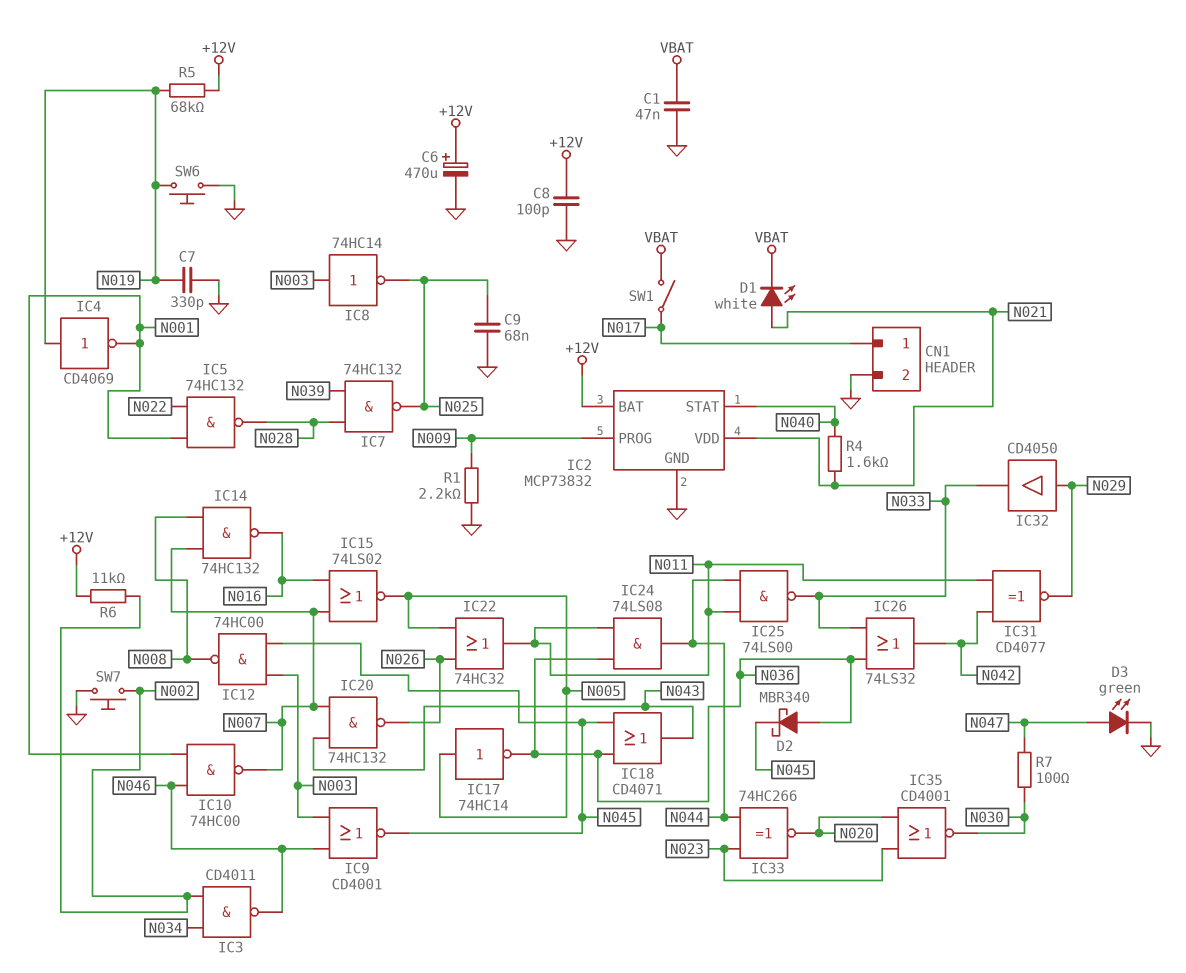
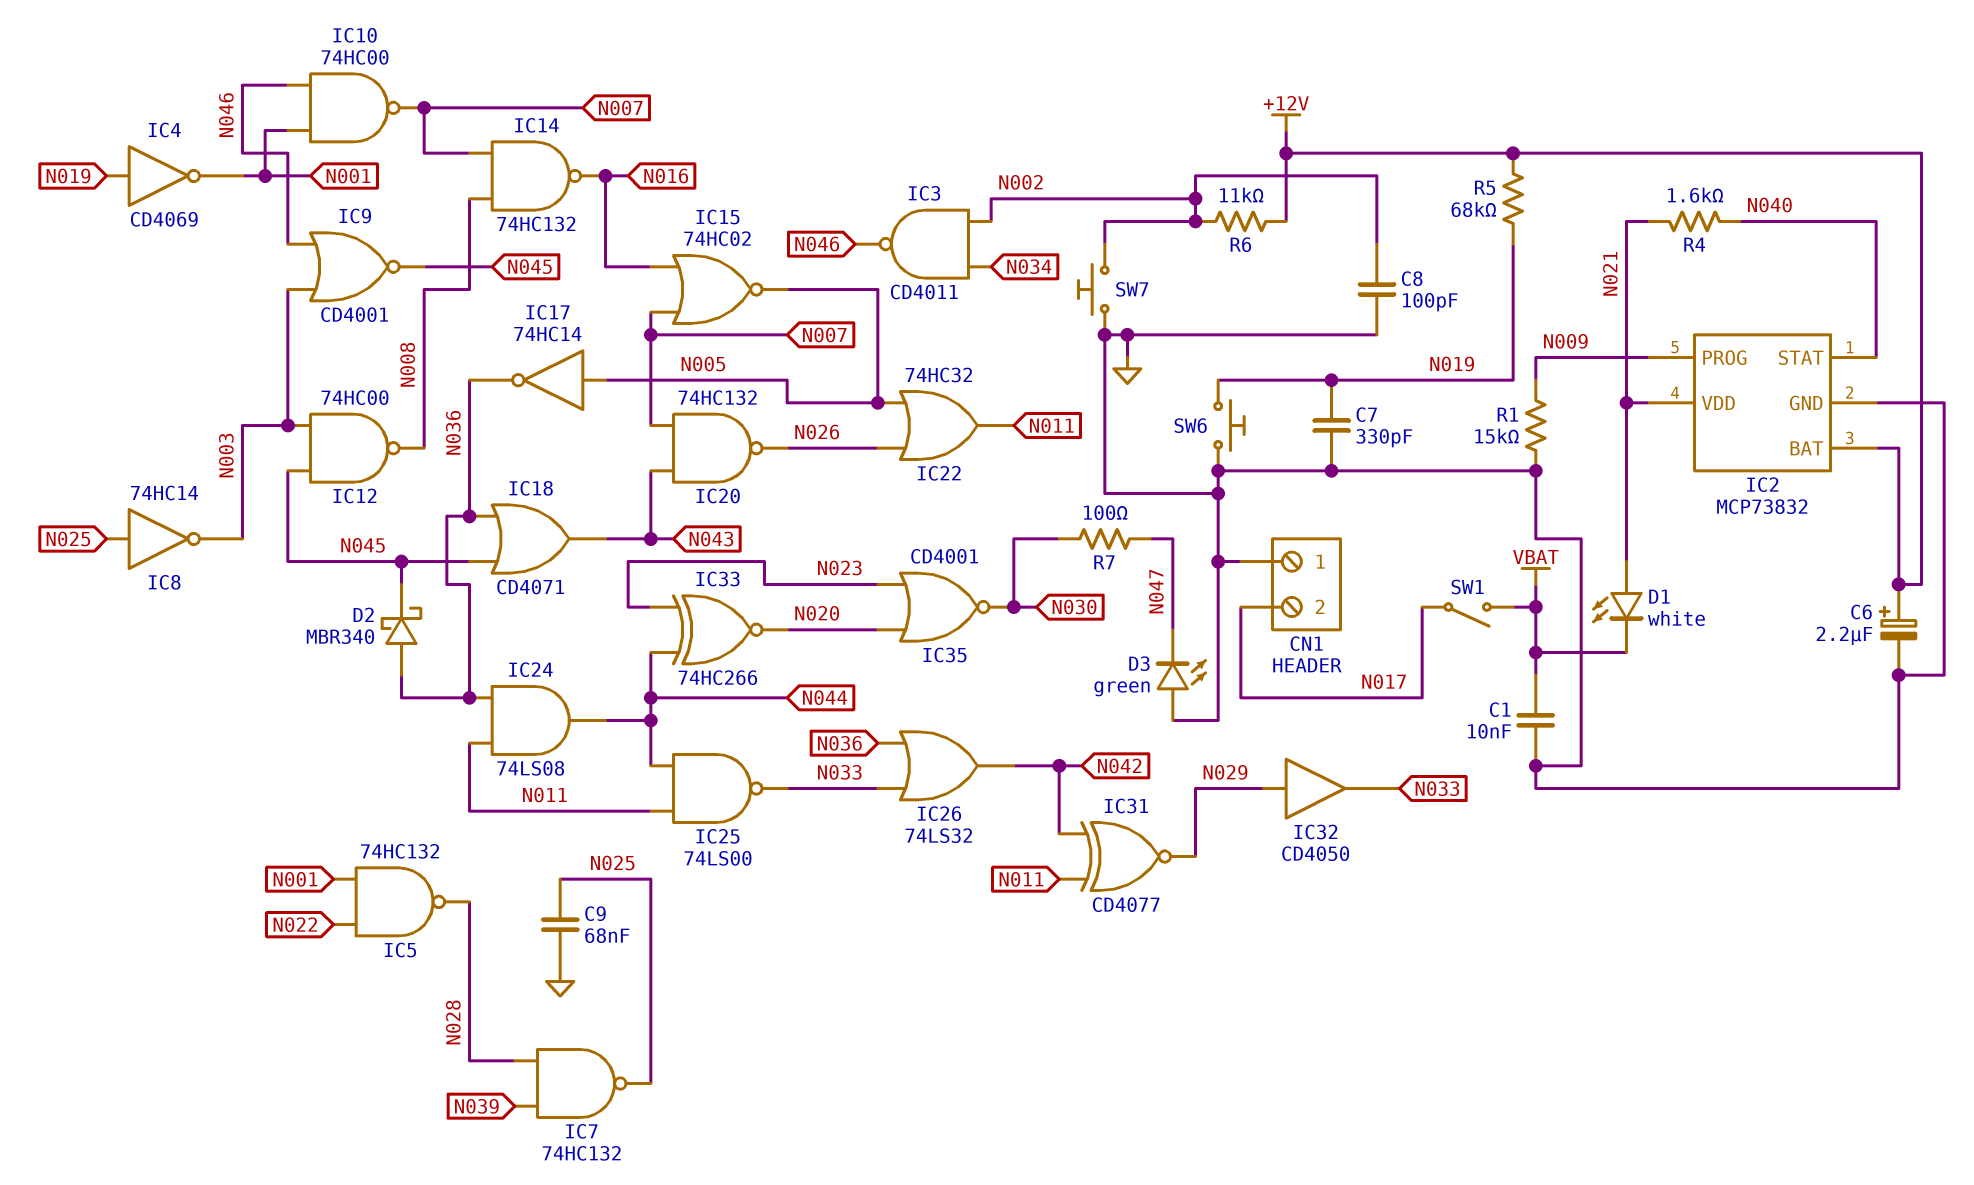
C1: 47nF (GND, VBAT) -> 10nF (GND, VBAT)
C6: 470uF (plus +12V, minus GND) -> 2.2uF (plus +12V, minus GND)
C8: 100pF (+12V, GND) -> 100pF (GND, N002)
CN1 pin 1: N017 -> GND
CN1 pin 2: GND -> N017
D3: LED green (A N047, K GND) -> LED green (A GND, K N047)
IC8: NOT 74HC14 (in N003, out N025) -> NOT 74HC14 (in N025, out N003)
IC15: NOR 74LS02 (in N007, in N016, out N005) -> NOR 74HC02 (in N007, in N016, out N005)
R1: 2.2k (GND, N009) -> 15k (GND, N009)

